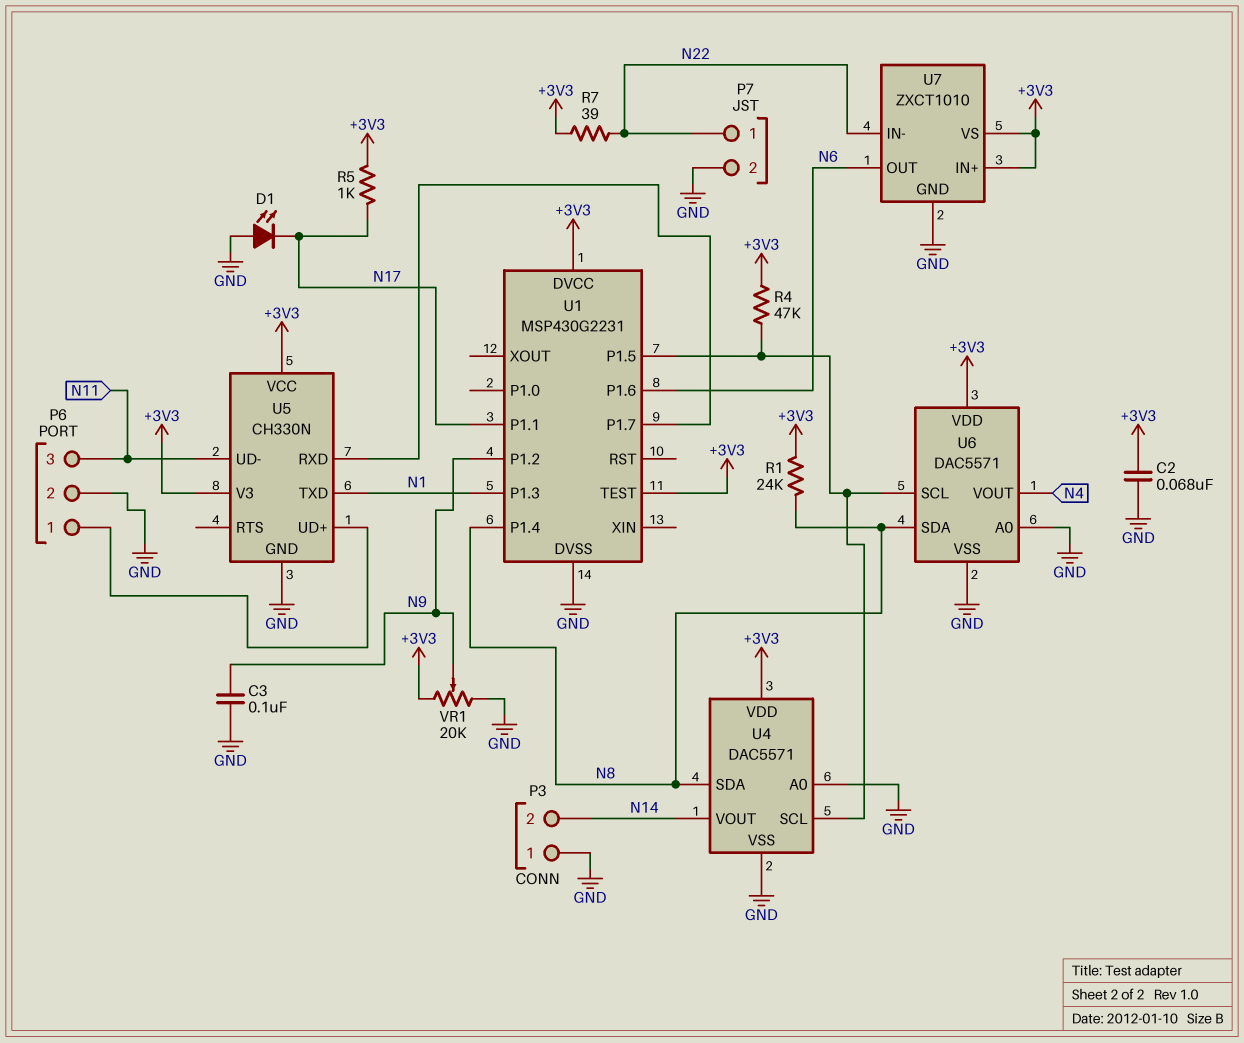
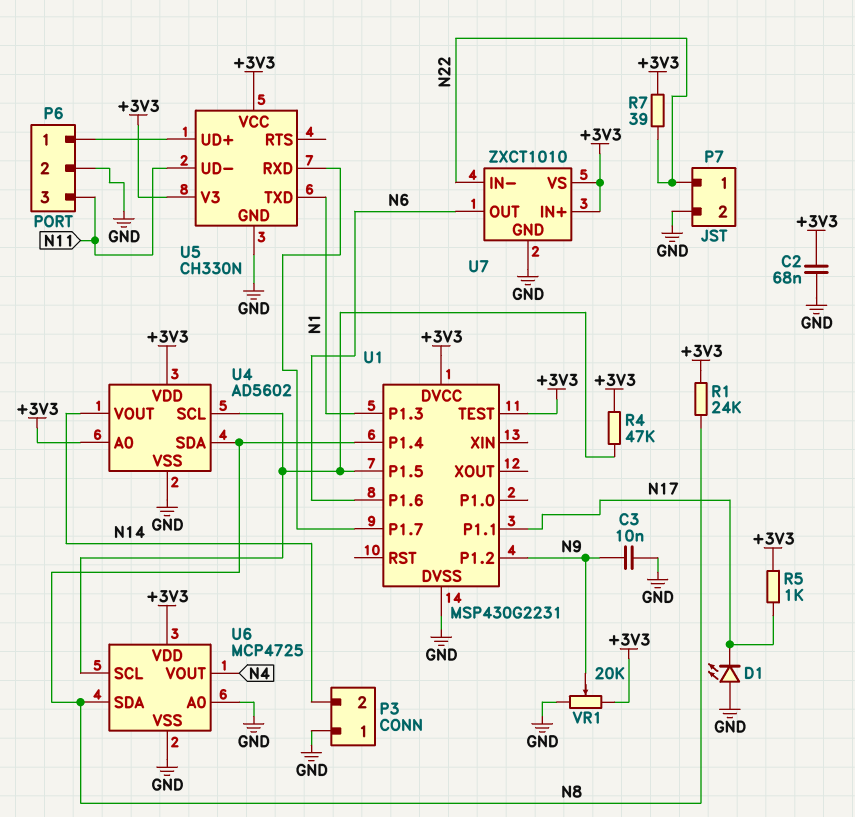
C3: 100nF (GND, N9) -> 10nF (GND, N9)
U4: DAC5571 -> AD5602
U4 pin A0: GND -> +3V3
U6: DAC5571 -> MCP4725

